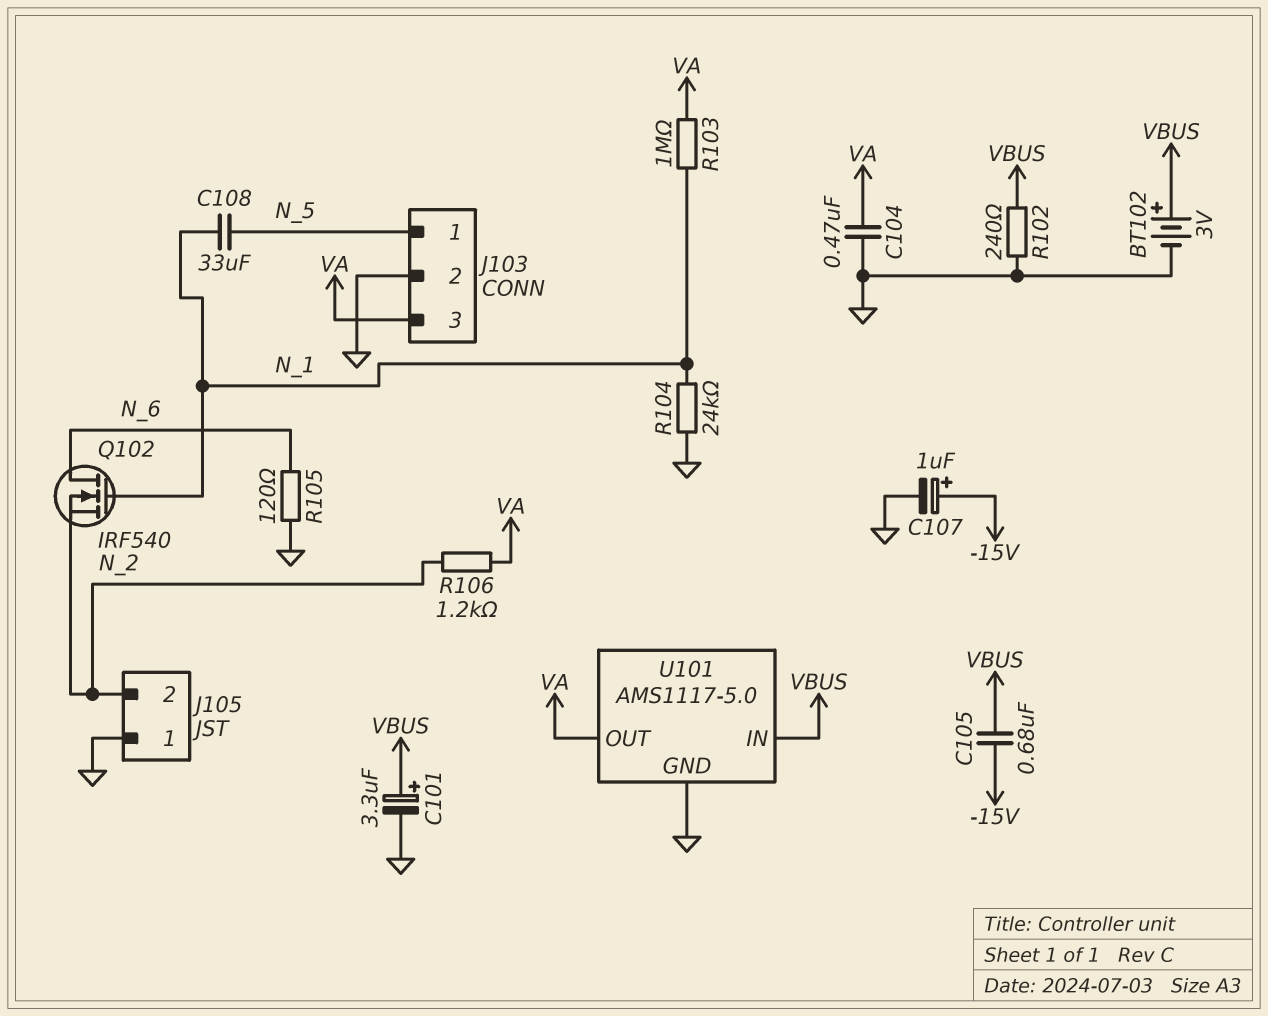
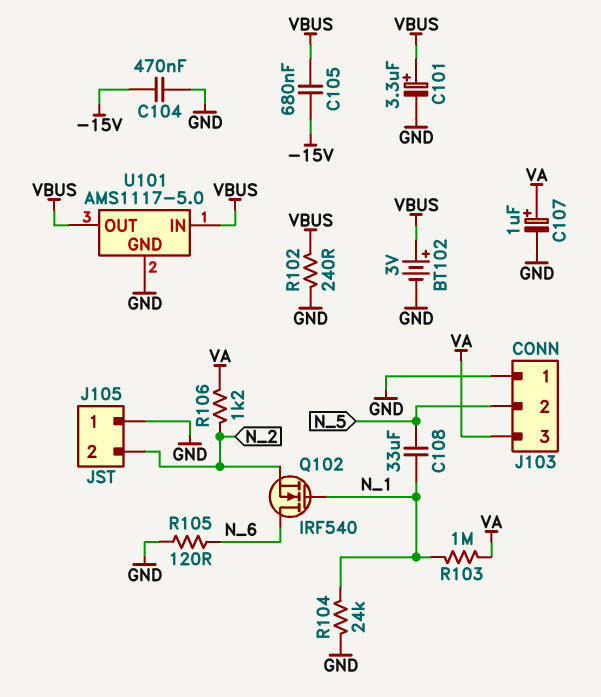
C104: 470nF (GND, VA) -> 470nF (-15V, GND)
C107: 1uF (plus -15V, minus GND) -> 1uF (plus VA, minus GND)
J103 pin 1: N_5 -> GND
J103 pin 2: GND -> N_5
U101 pin OUT: VA -> VBUS

